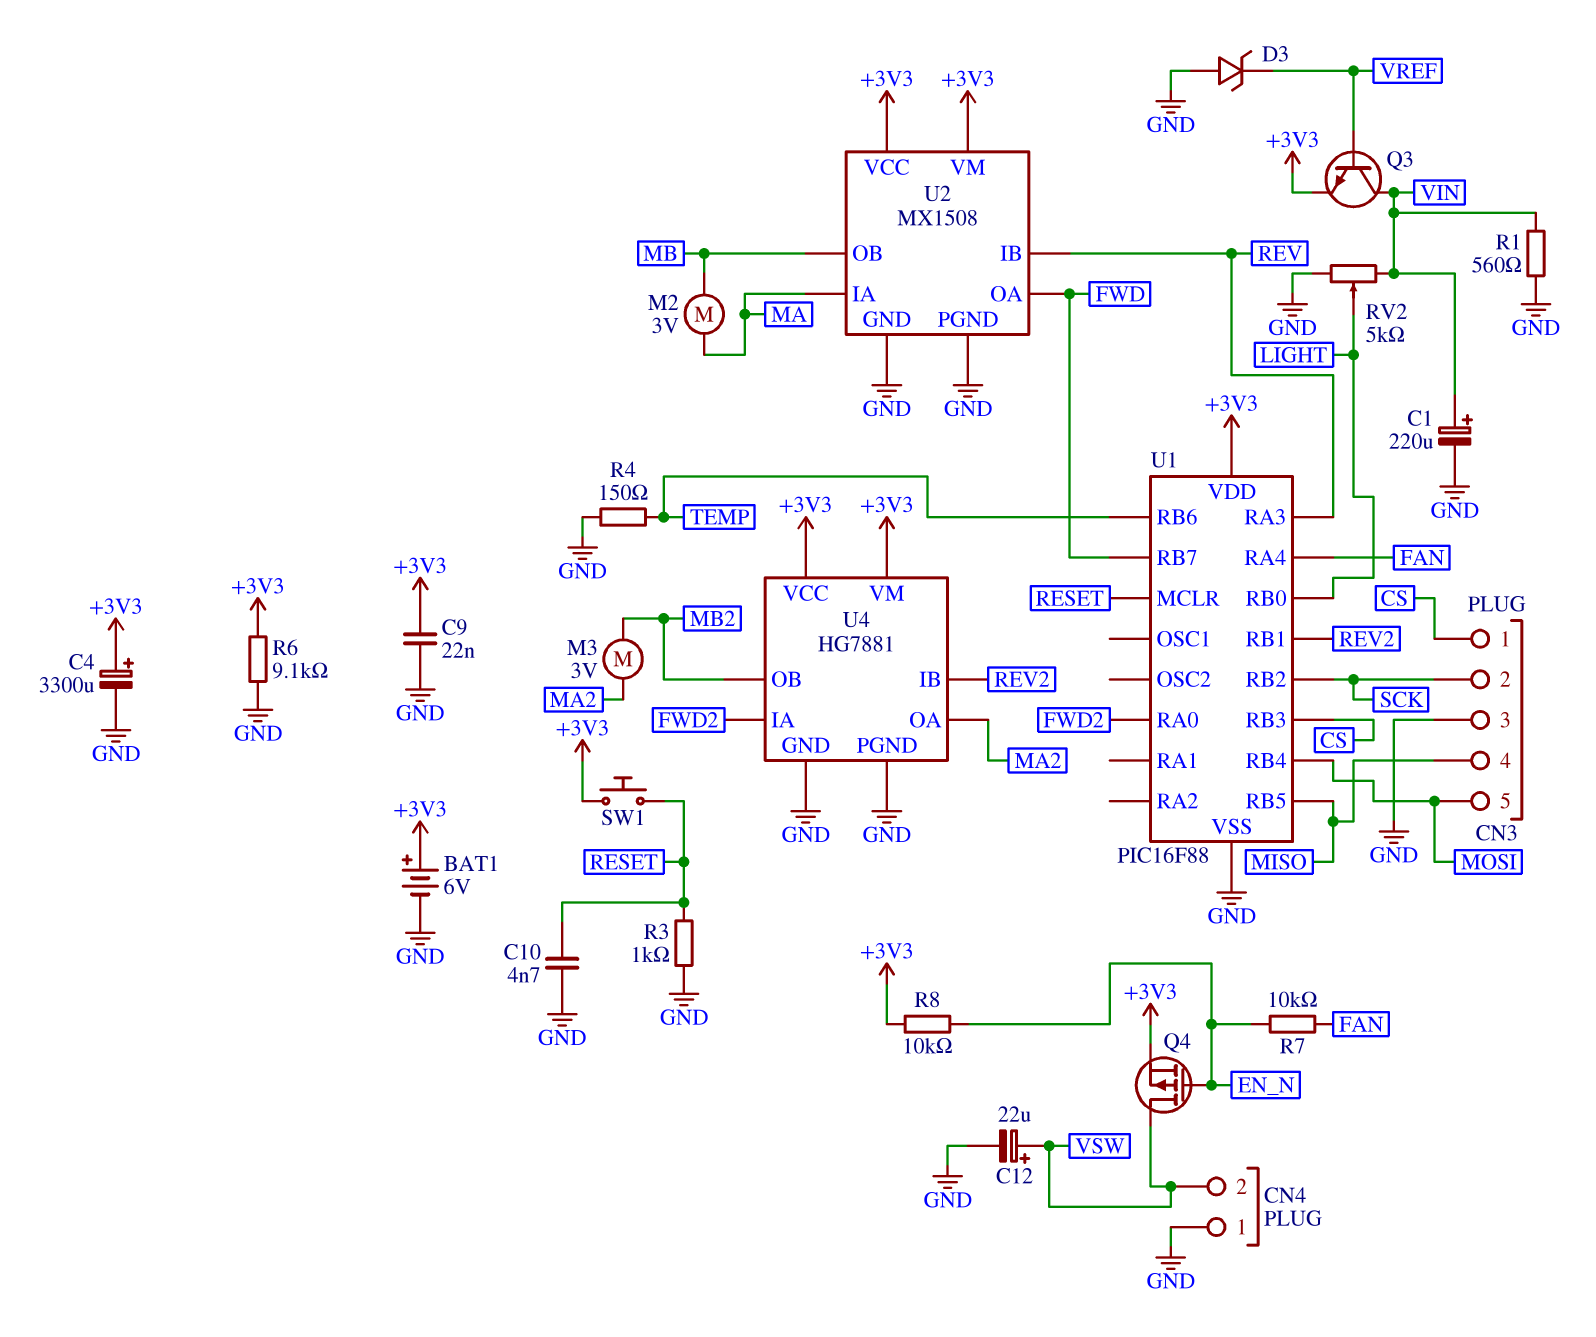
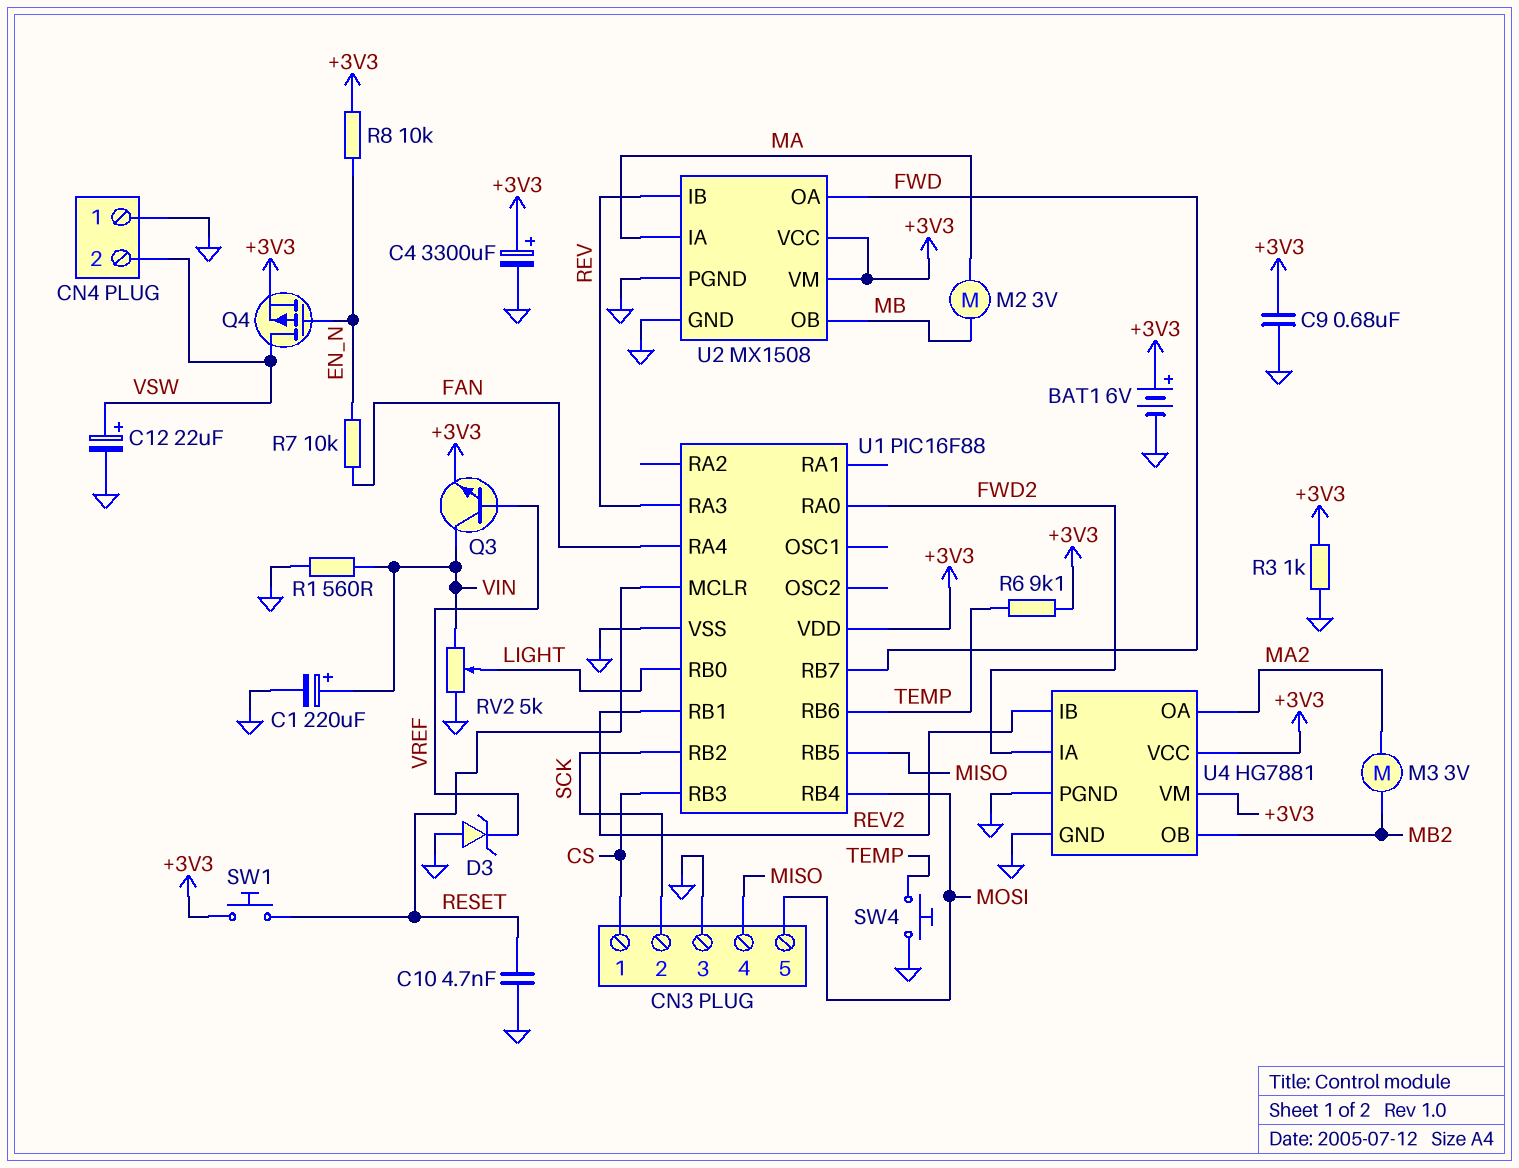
C9: 22nF (+3V3, GND) -> 680nF (+3V3, GND)
R3: 1k (GND, RESET) -> 1k (+3V3, GND)
R4: 150 (GND, TEMP) -> none
R6: 9.1k (+3V3, GND) -> 9.1k (+3V3, TEMP)
SW4: none -> button (GND, TEMP)

